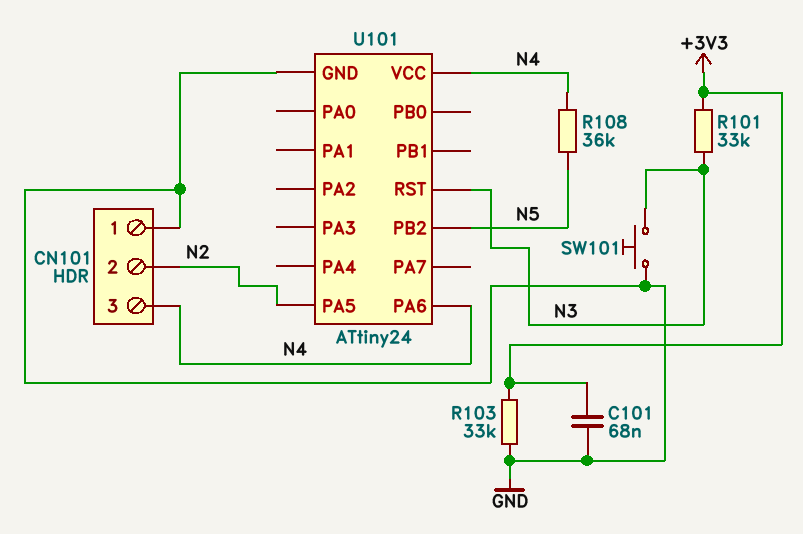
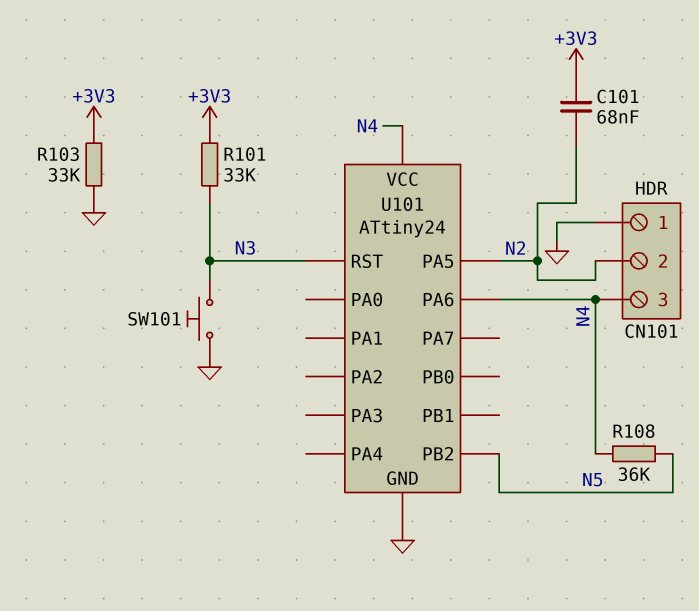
C101: 68nF (+3V3, GND) -> 68nF (+3V3, N2)

